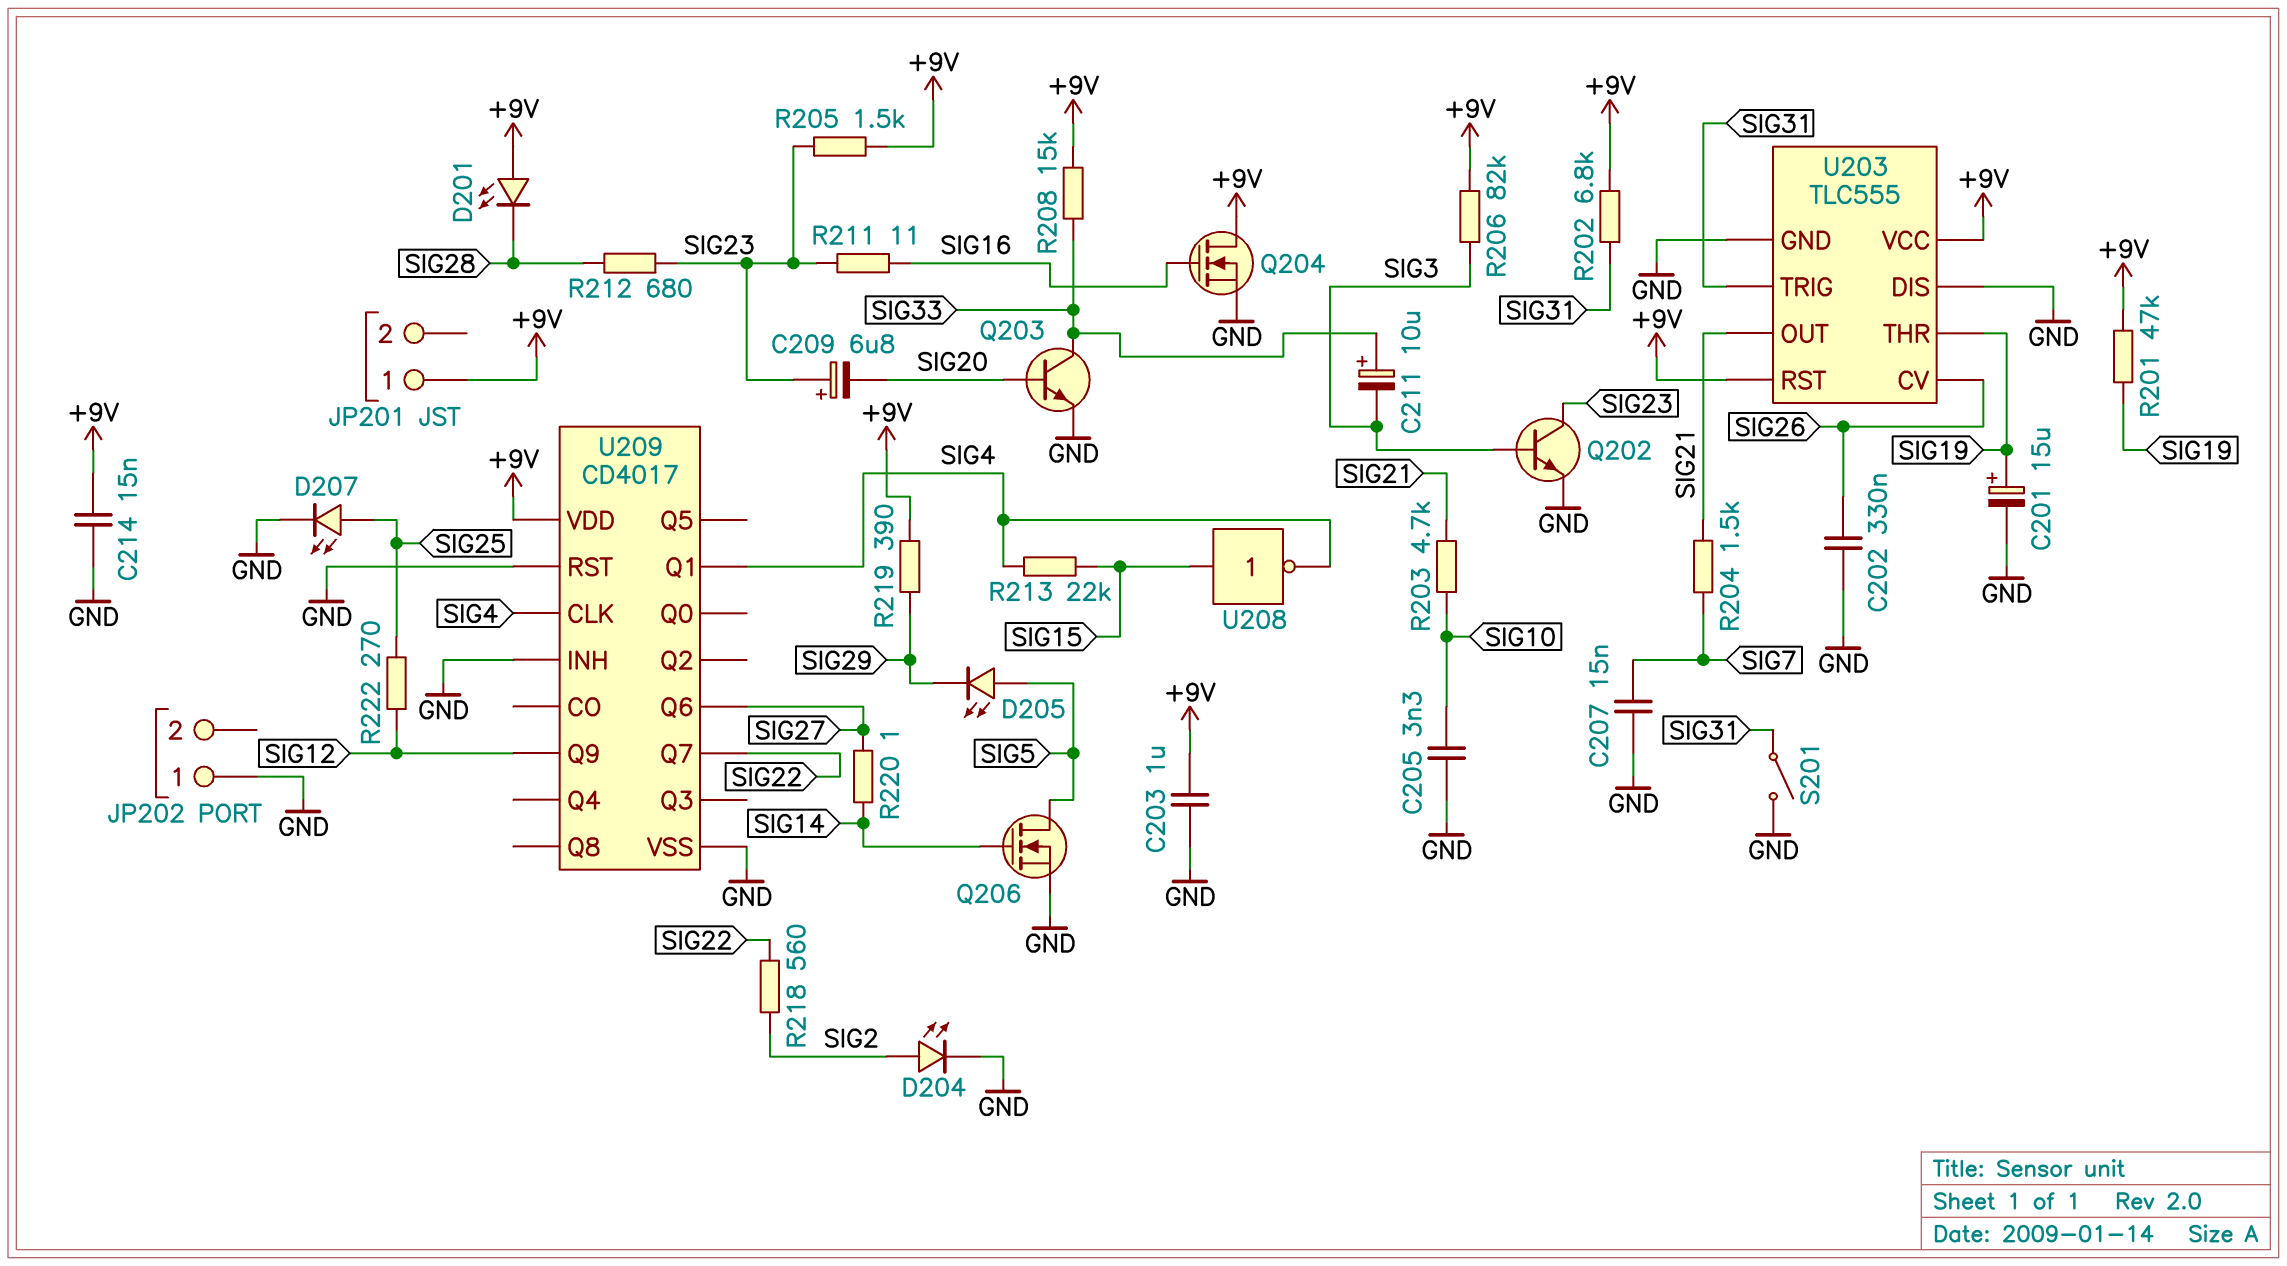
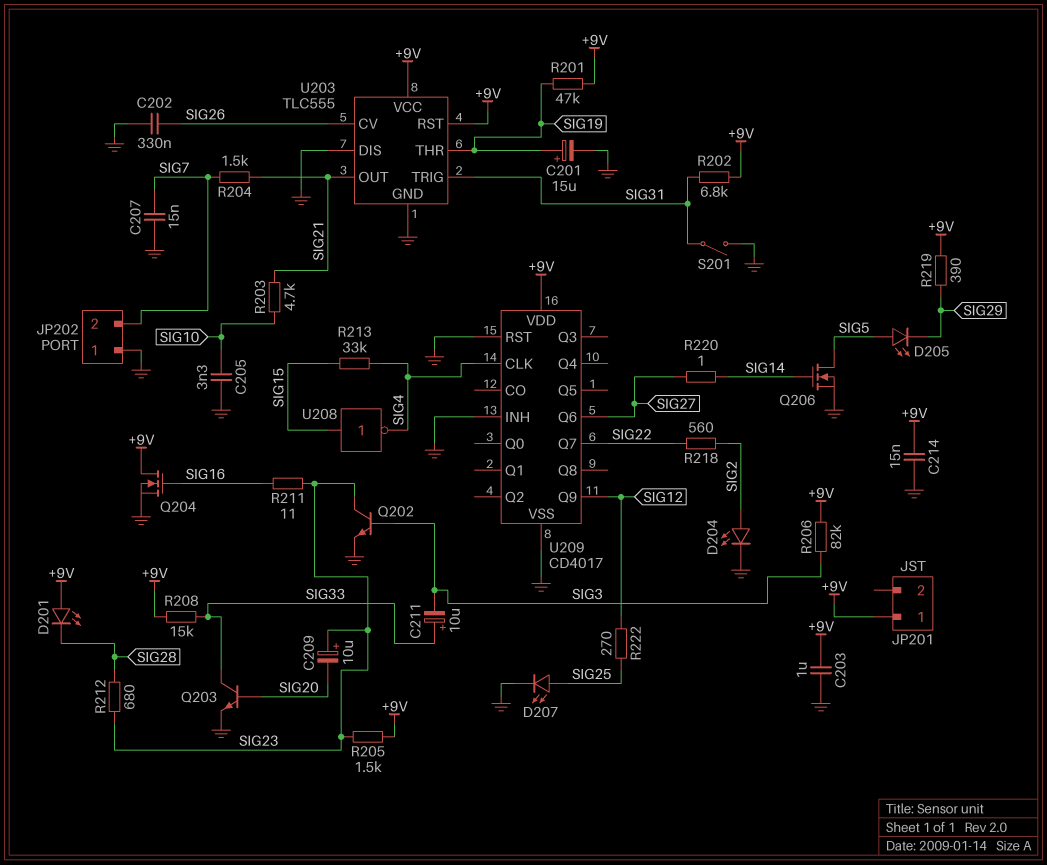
C209: 6.8uF (plus SIG23, minus SIG20) -> 10uF (plus SIG23, minus SIG20)
JP202 pin 2: none -> SIG7
R213: 22k (SIG4, SIG15) -> 33k (SIG4, SIG15)
U209 pin Q1: SIG4 -> none

